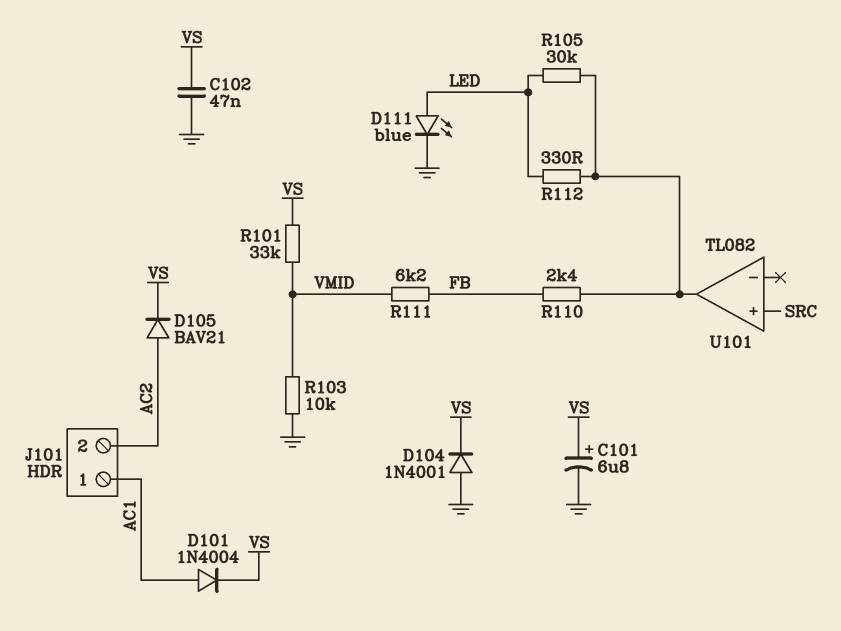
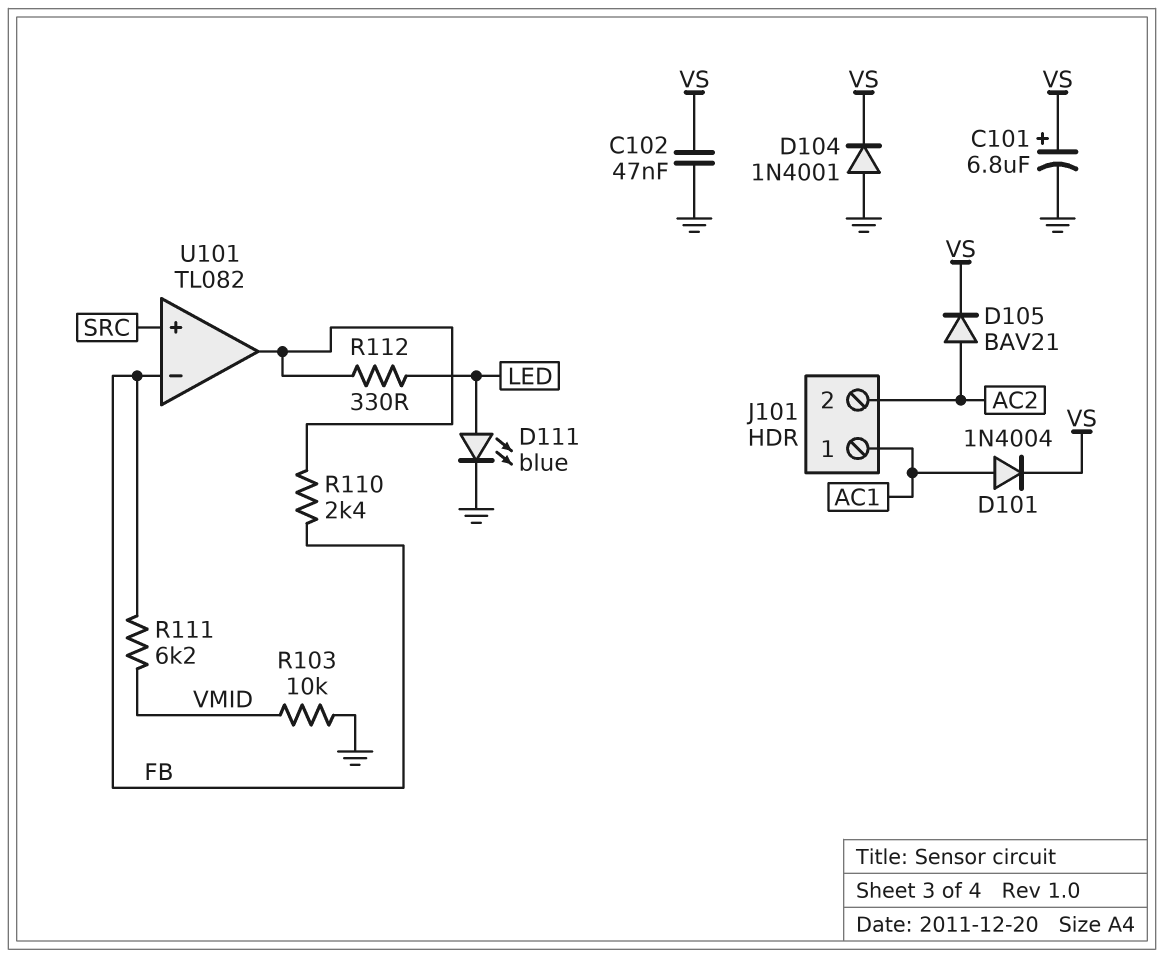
R101: 33k (VMID, VS) -> none
R105: 30k (LED, U101/out) -> none
U101 pin in-: none -> FB

